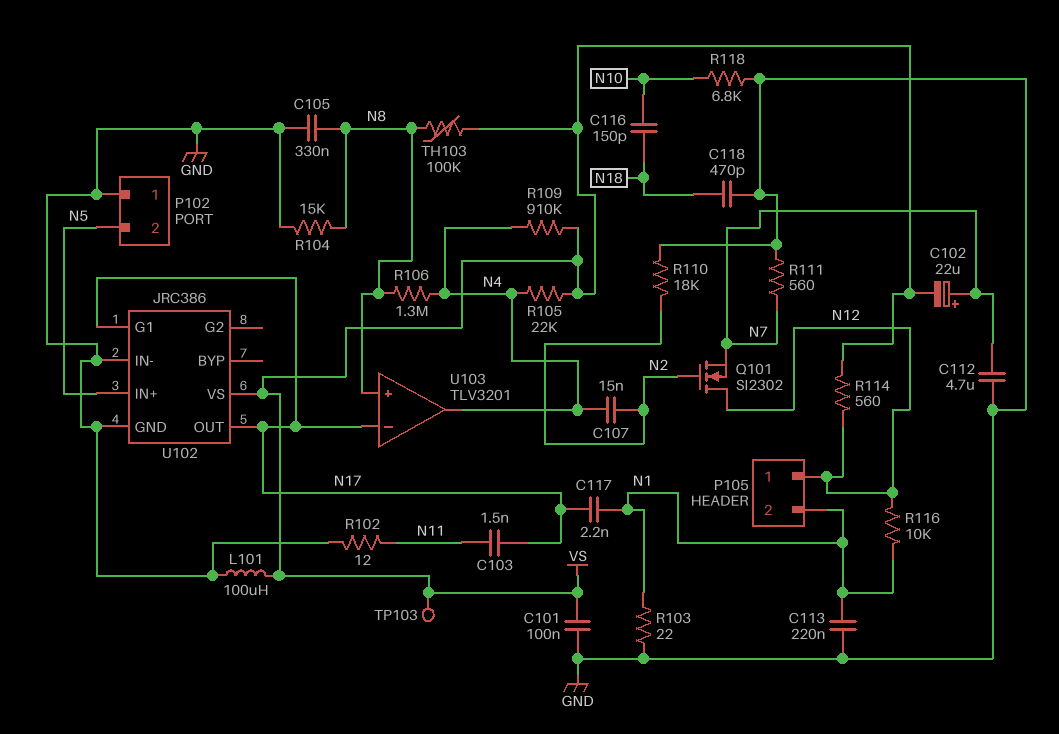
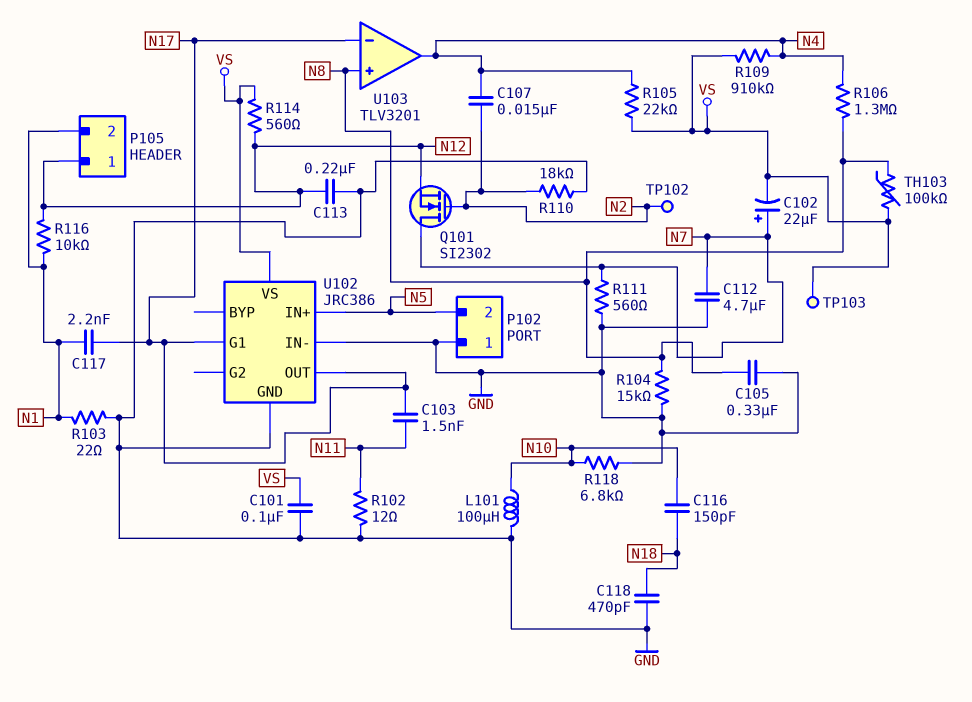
C113: 220nF (GND, N1) -> 220nF (GND, N12)
L101: 100uH (GND, VS) -> 100uH (GND, N10)
Q101: NMOS SI2302 (G N2, D N12, S N7) -> NMOS SI2302 (G N2, D N7, S N12)
TP102: none -> test point (N2)

